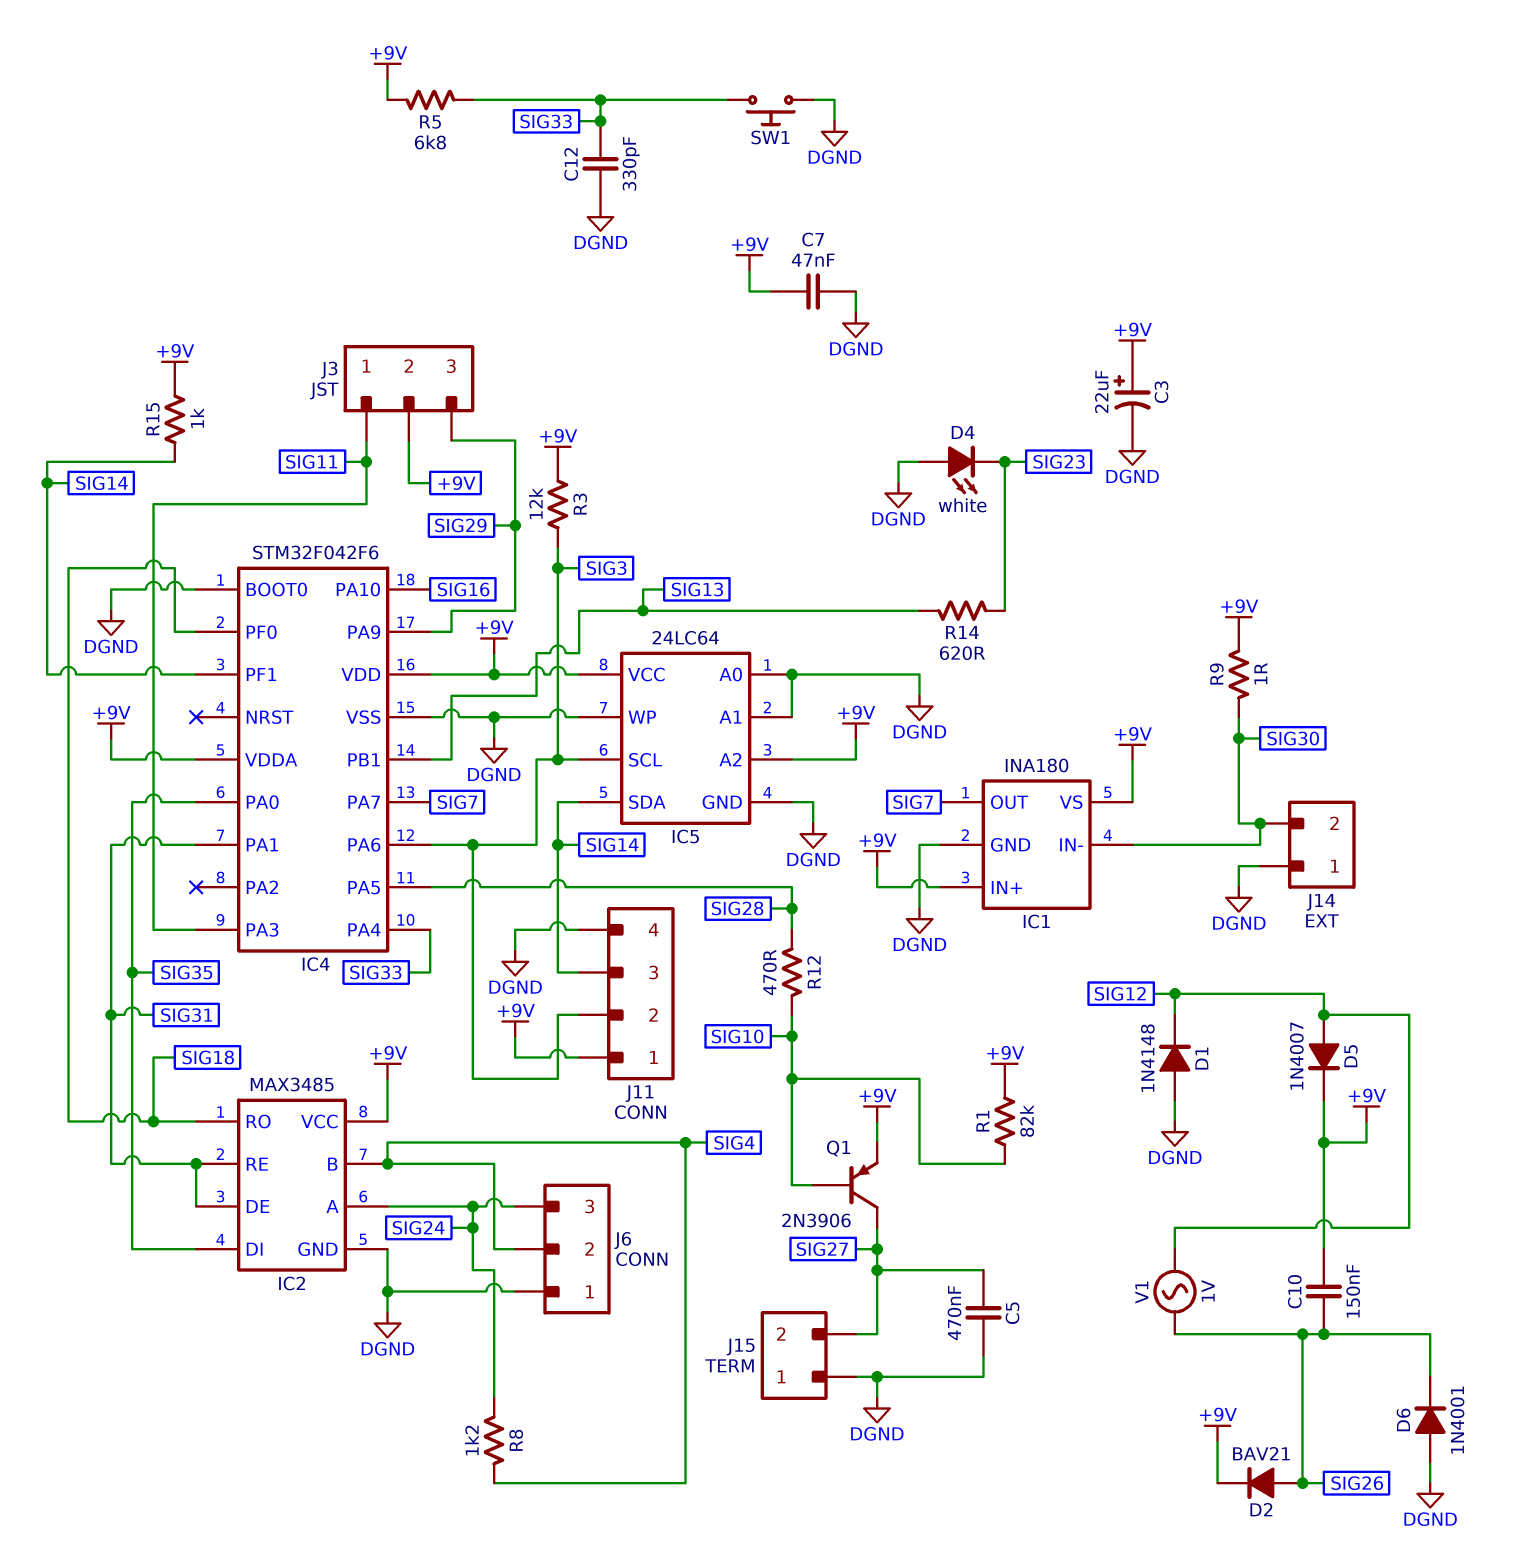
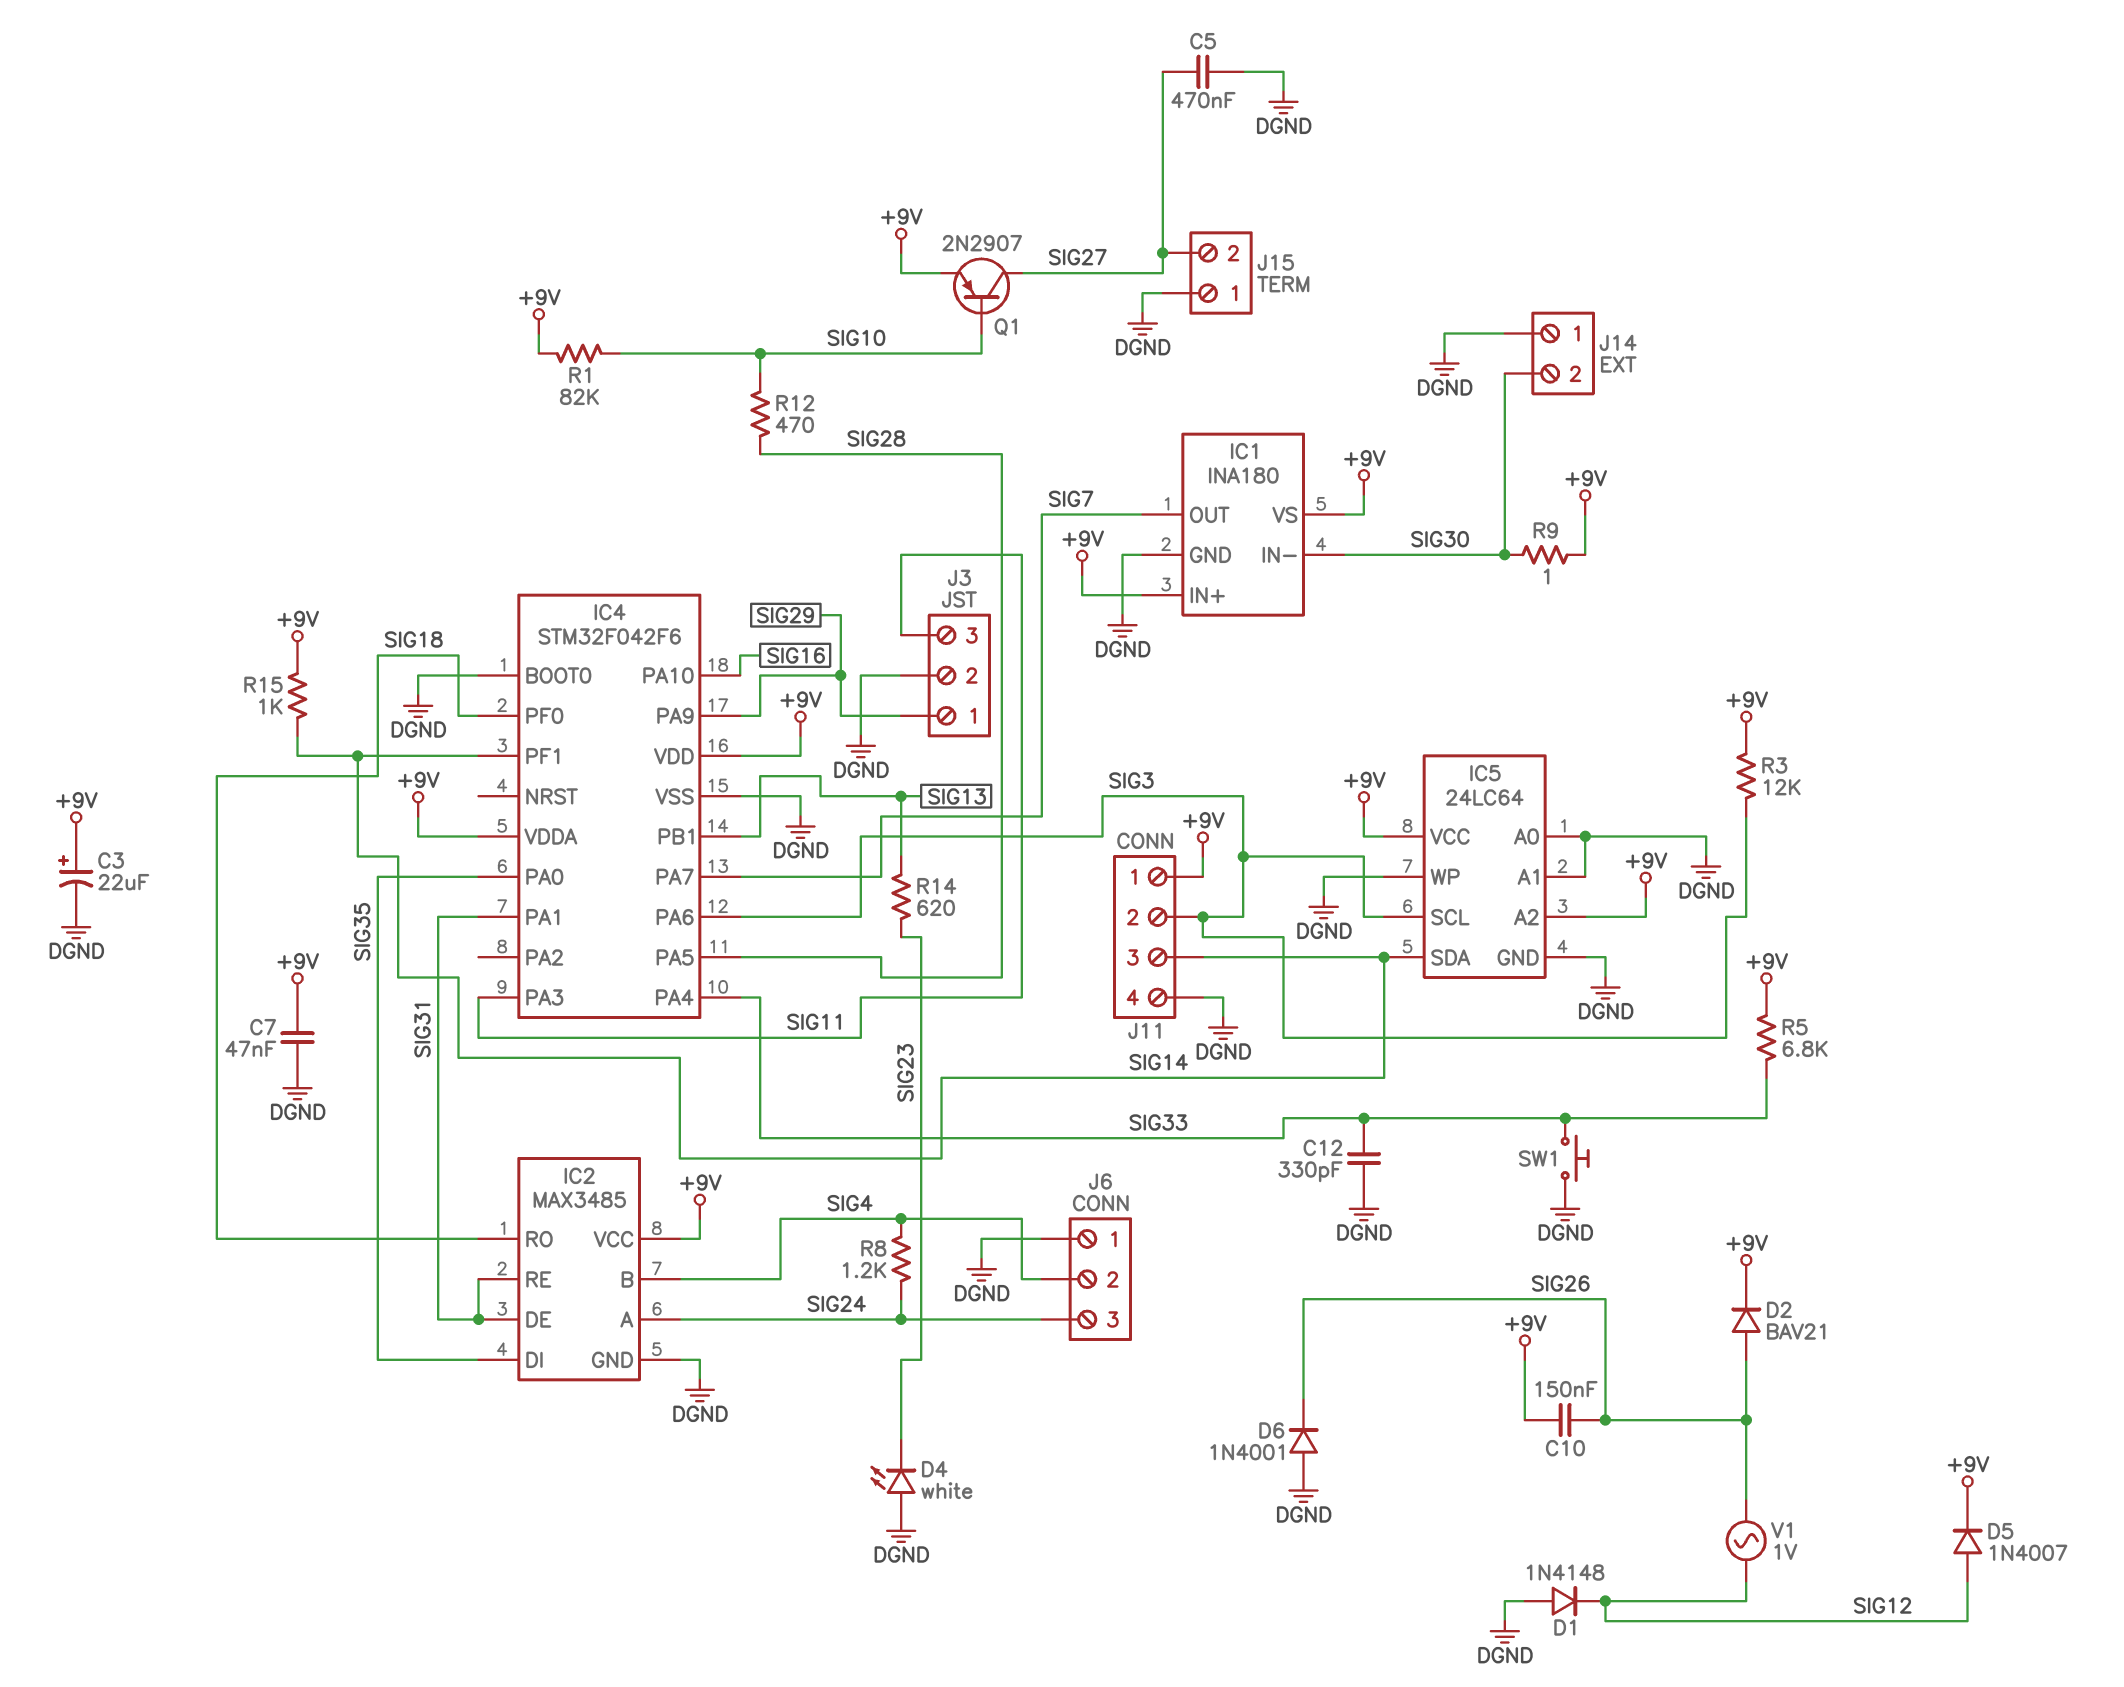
J3 pin 1: SIG11 -> SIG29
J3 pin 2: +9V -> DGND
J3 pin 3: SIG29 -> SIG11
Q1: PNP 2N3906 (B SIG10, C SIG27, E +9V) -> PNP 2N2907 (B SIG10, C SIG27, E +9V)

